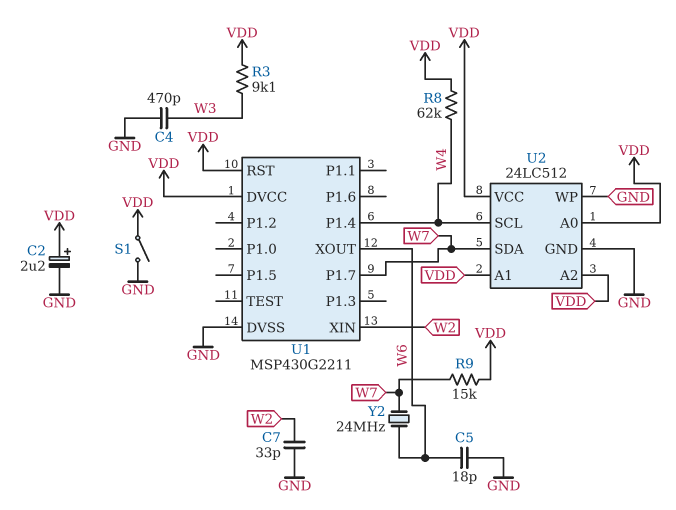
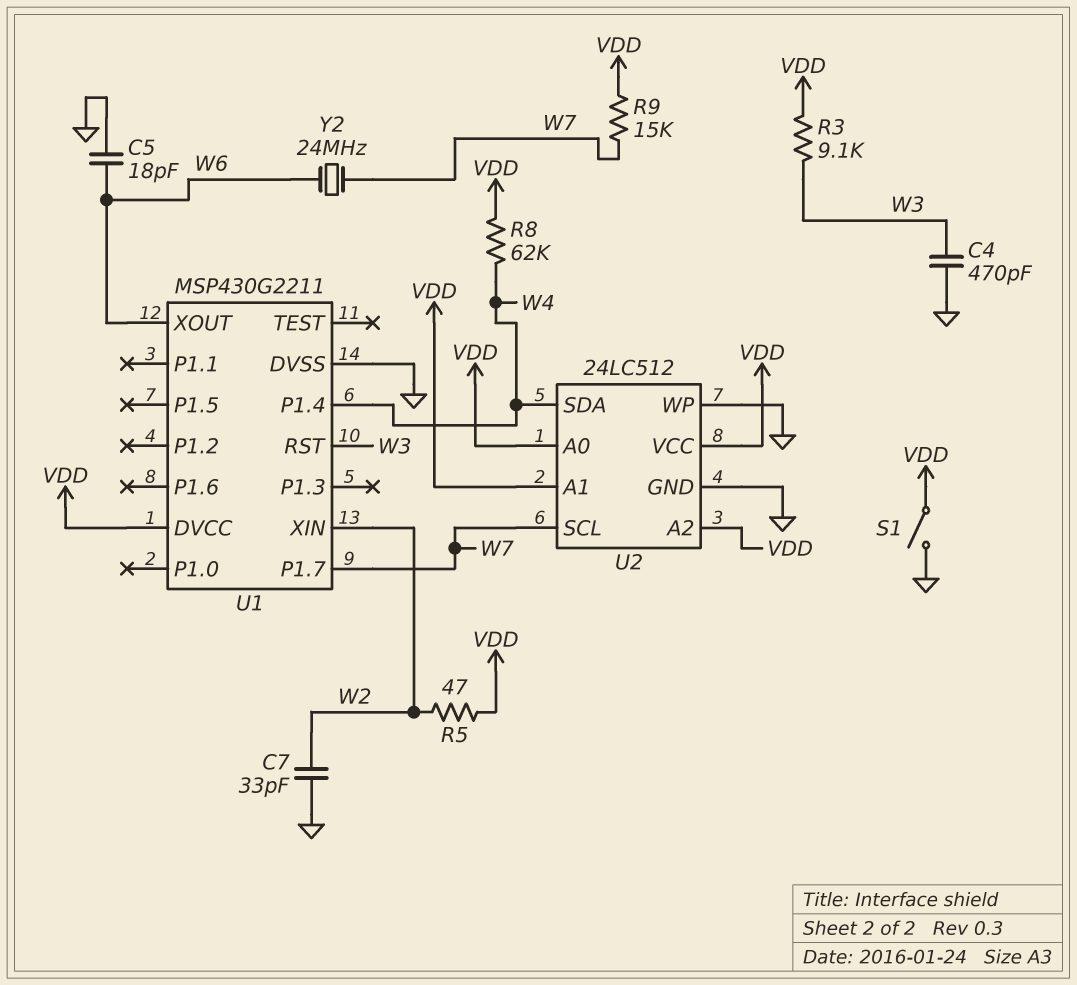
C2: 2.2uF (plus VDD, minus GND) -> none
R5: none -> 47 (VDD, W2)
U1 pin RST: VDD -> W3
U2 pin SCL: W4 -> W7
U2 pin SDA: W7 -> W4

